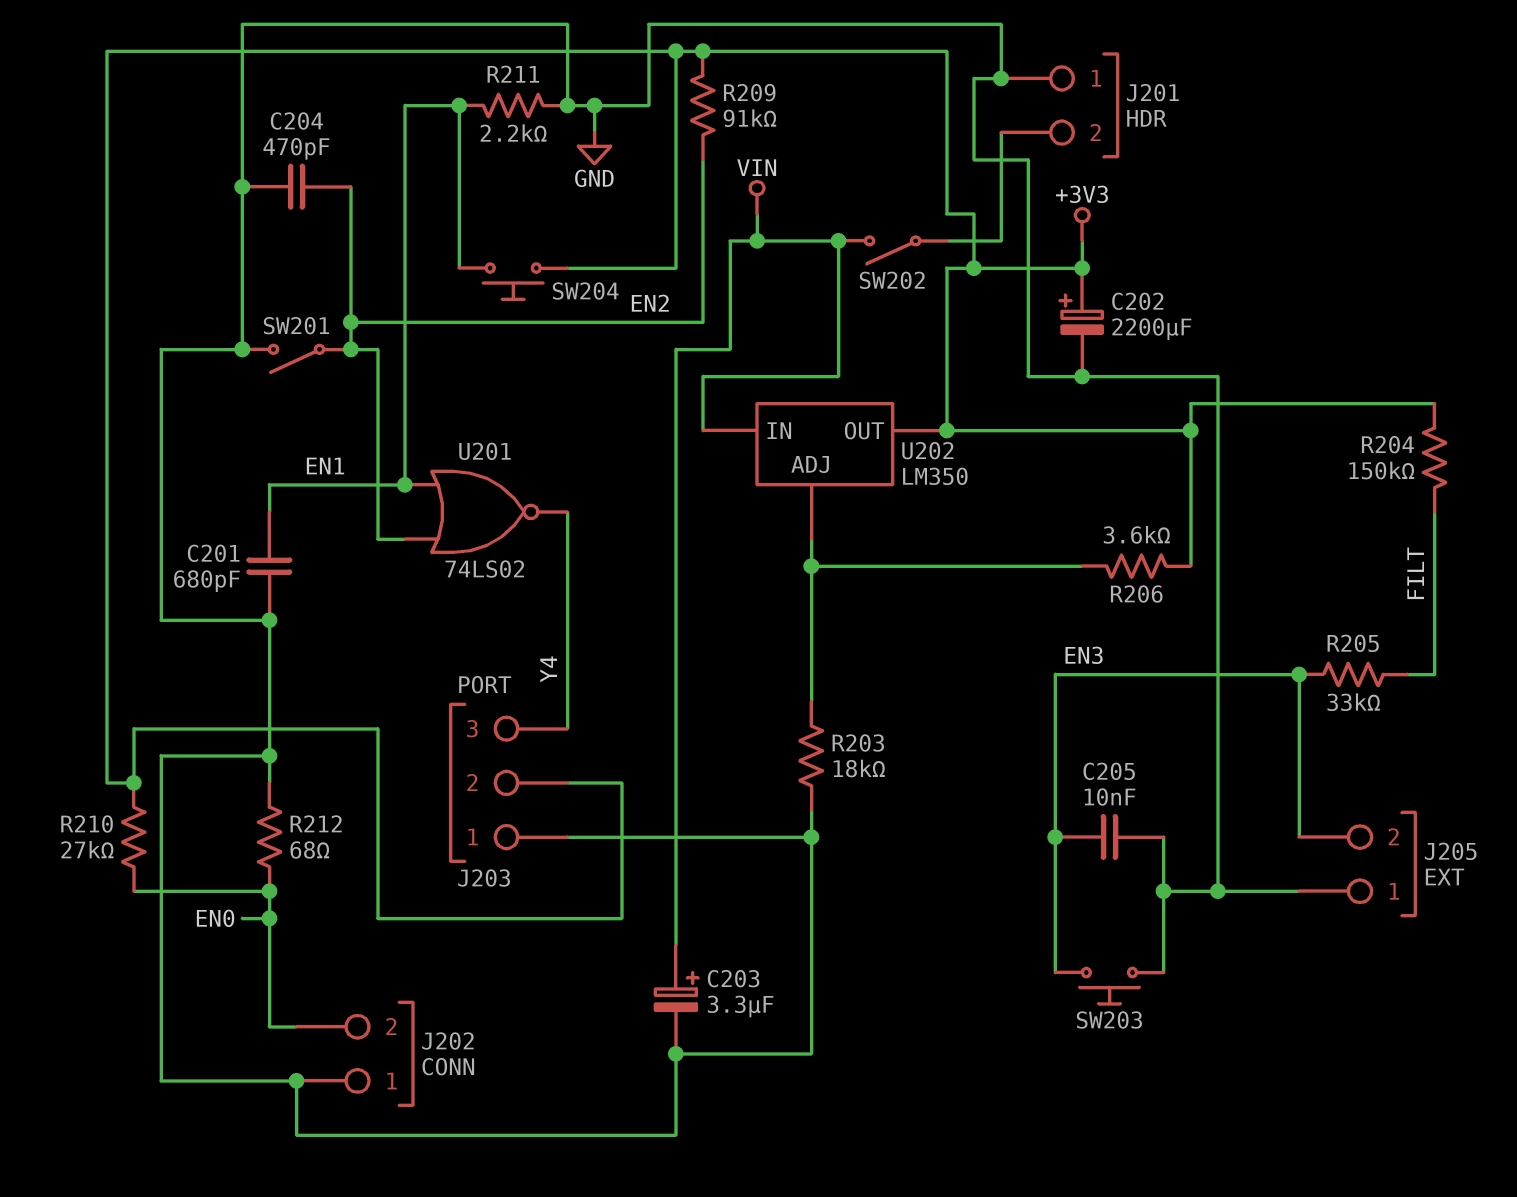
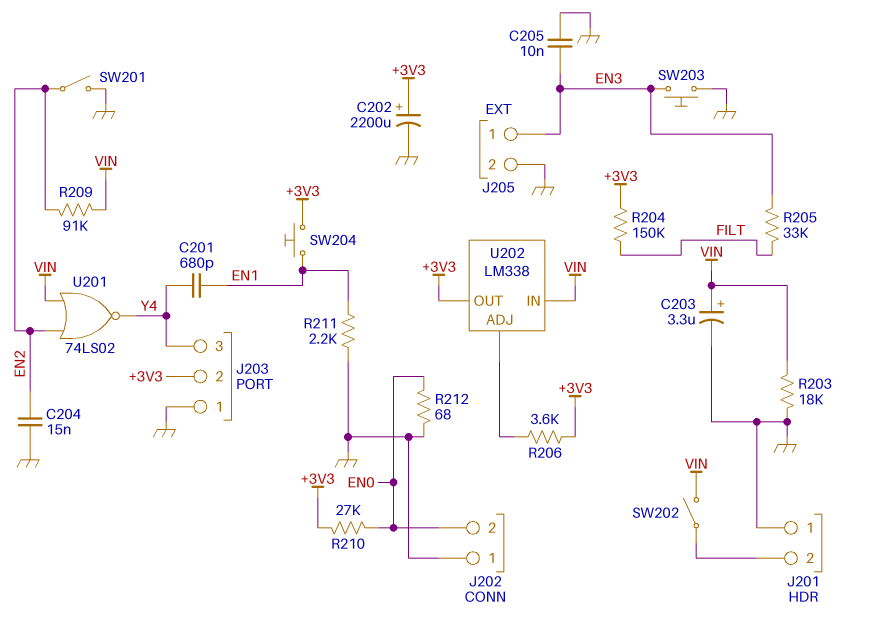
C201: 680pF (EN1, GND) -> 680pF (EN1, Y4)
C204: 470pF (EN2, GND) -> 15nF (EN2, GND)
J205 pin 1: GND -> EN3
J205 pin 2: EN3 -> GND
R203: 18k (GND, U202/ADJ) -> 18k (GND, VIN)
R209: 91k (+3V3, EN2) -> 91k (EN2, VIN)
U201: NOR 74LS02 (in EN1, in EN2, out Y4) -> NOR 74LS02 (in EN2, in VIN, out Y4)
U202: LM350 -> LM338

